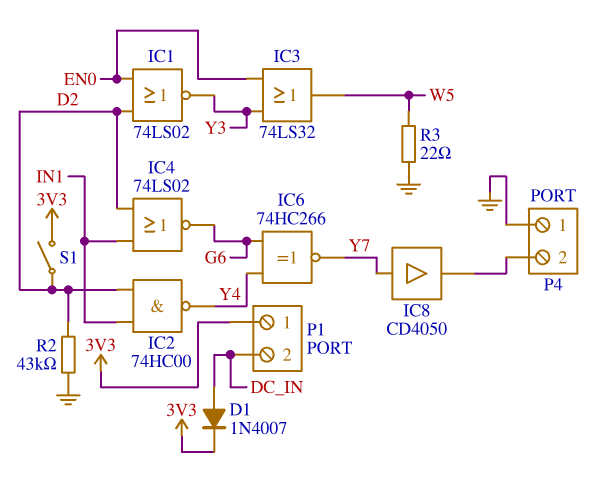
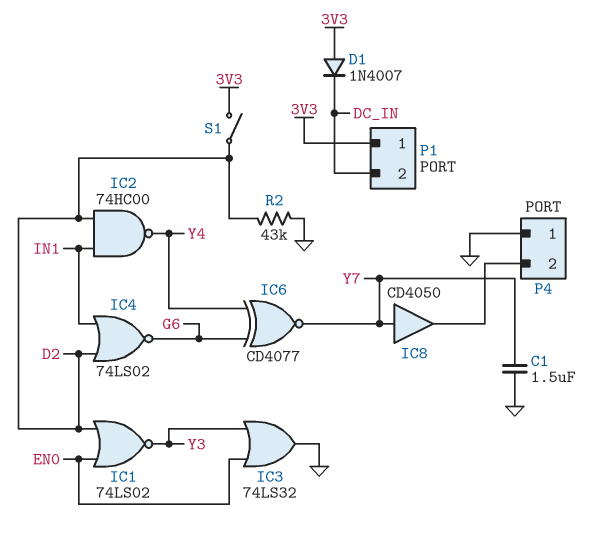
C1: none -> 1.5uF (GND, Y7)
D1: diode 1N4007 (A DC_IN, K 3V3) -> diode 1N4007 (A 3V3, K DC_IN)
IC3: OR 74LS32 (in EN0, in Y3, out W5) -> OR 74LS32 (in EN0, in Y3, out GND)
IC6: XNOR 74HC266 (in G6, in Y4, out Y7) -> XNOR CD4077 (in G6, in Y4, out Y7)
R3: 22 (GND, W5) -> none

